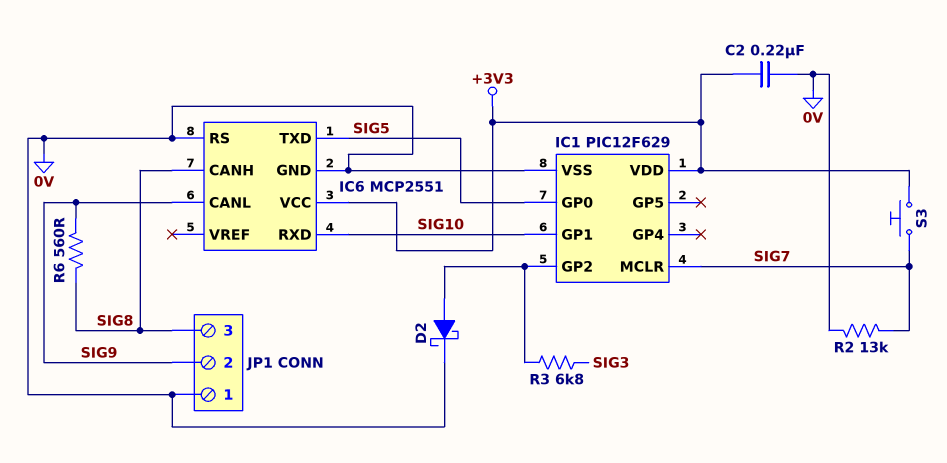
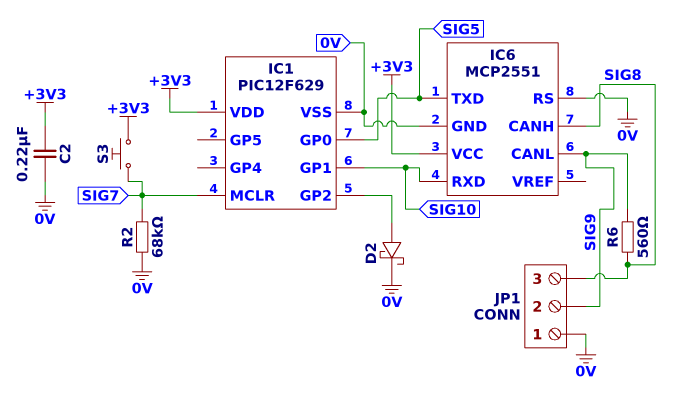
R2: 13k (0V, SIG7) -> 68k (0V, SIG7)
R3: 6.8k (IC1/GP2, SIG3) -> none

